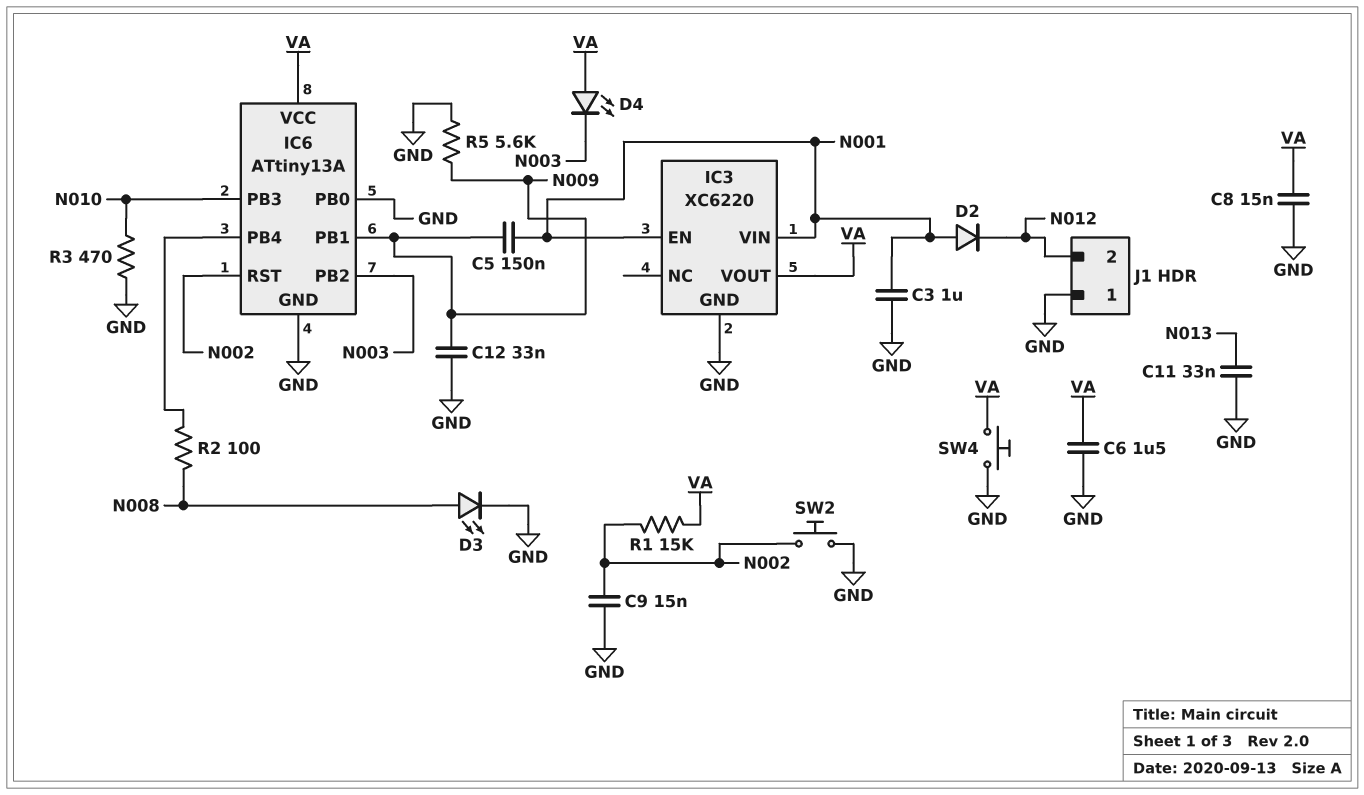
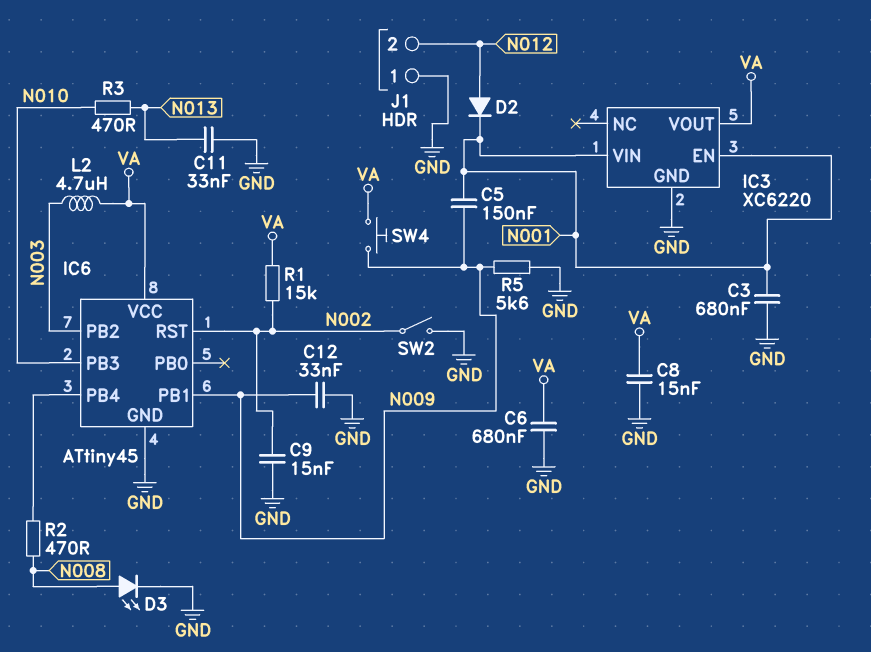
C3: 1uF (GND, N001) -> 680nF (GND, N001)
C6: 1.5uF (GND, VA) -> 680nF (GND, VA)
D2: diode (A N001, K N012) -> diode (A N012, K N001)
D4: LED (A VA, K N003) -> none
IC6: ATtiny13A -> ATtiny45
IC6 pin PB0: GND -> none
L2: none -> 4.7uH (N003, VA)
R2: 100 (IC6/PB4, N008) -> 470 (IC6/PB4, N008)
R3: 470 (GND, N010) -> 470 (N010, N013)
SW2: button (GND, N002) -> switch (GND, N002)
SW4: button (GND, VA) -> button (N009, VA)

